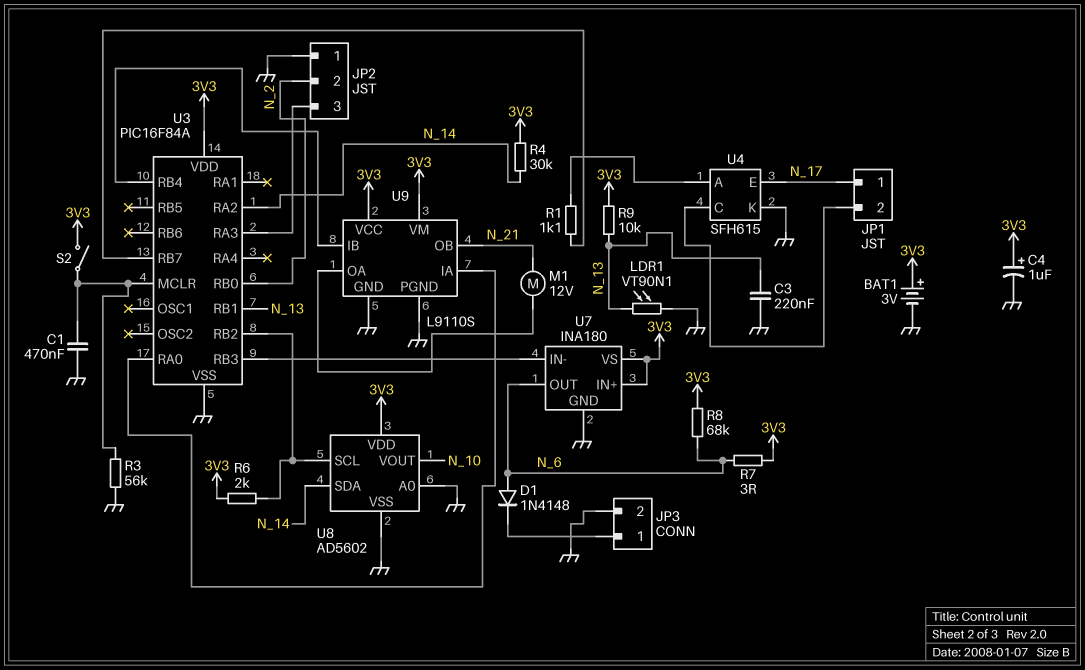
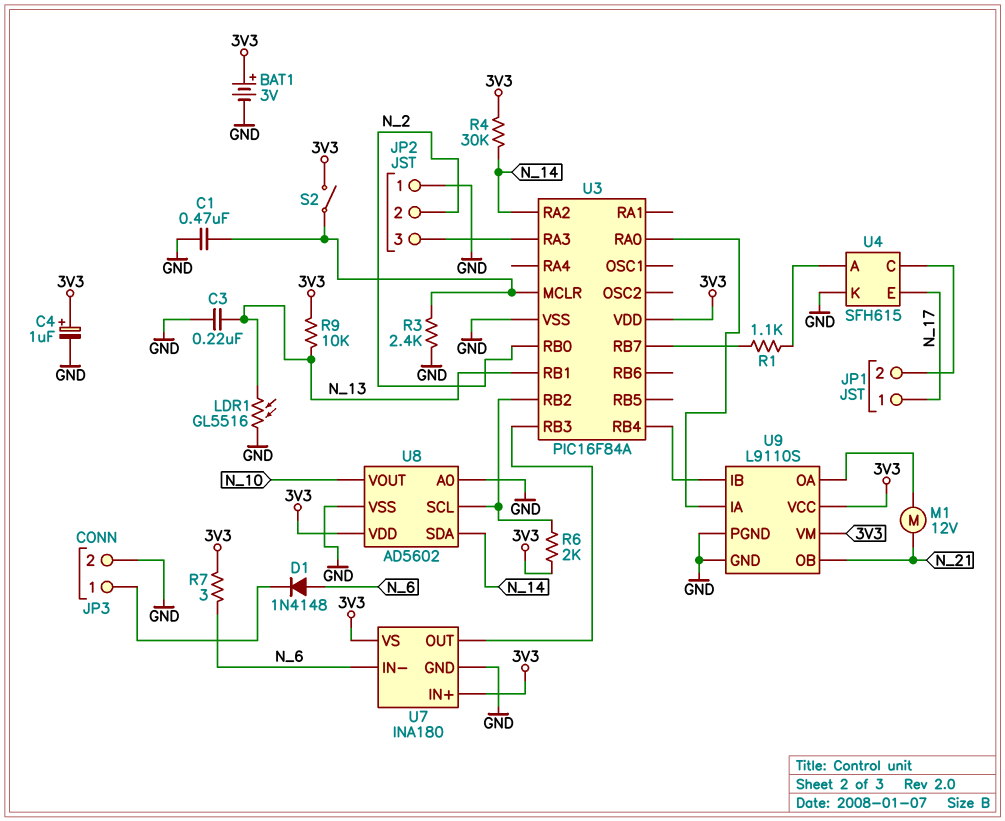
LDR1: VT90N1 (GND, N_13) -> GL5516 (GND, N_13)
R3: 56k (GND, U3/MCLR) -> 2.4k (GND, U3/MCLR)
R8: 68k (3V3, N_6) -> none
U7 pin IN-: U3/RB3 -> N_6
U7 pin OUT: N_6 -> U3/RB3

